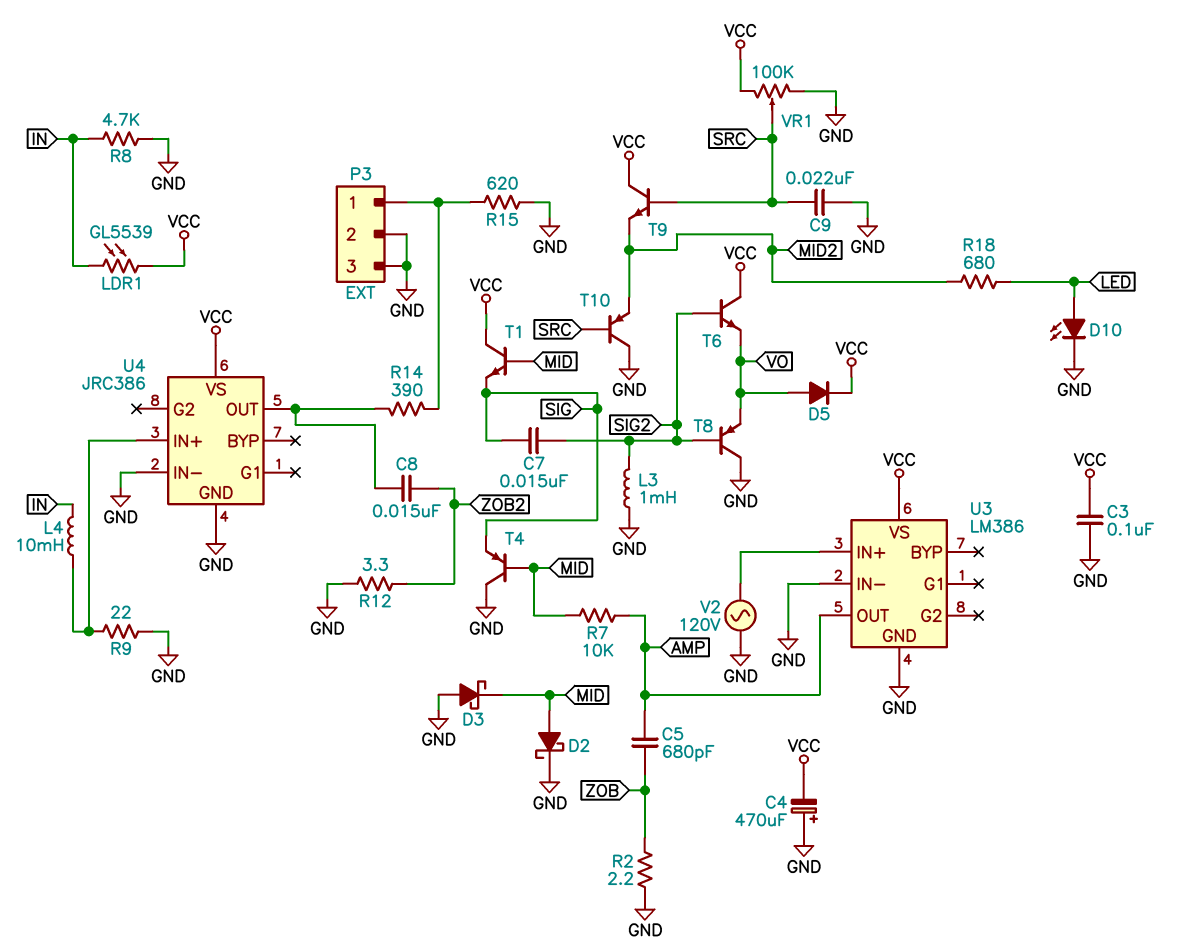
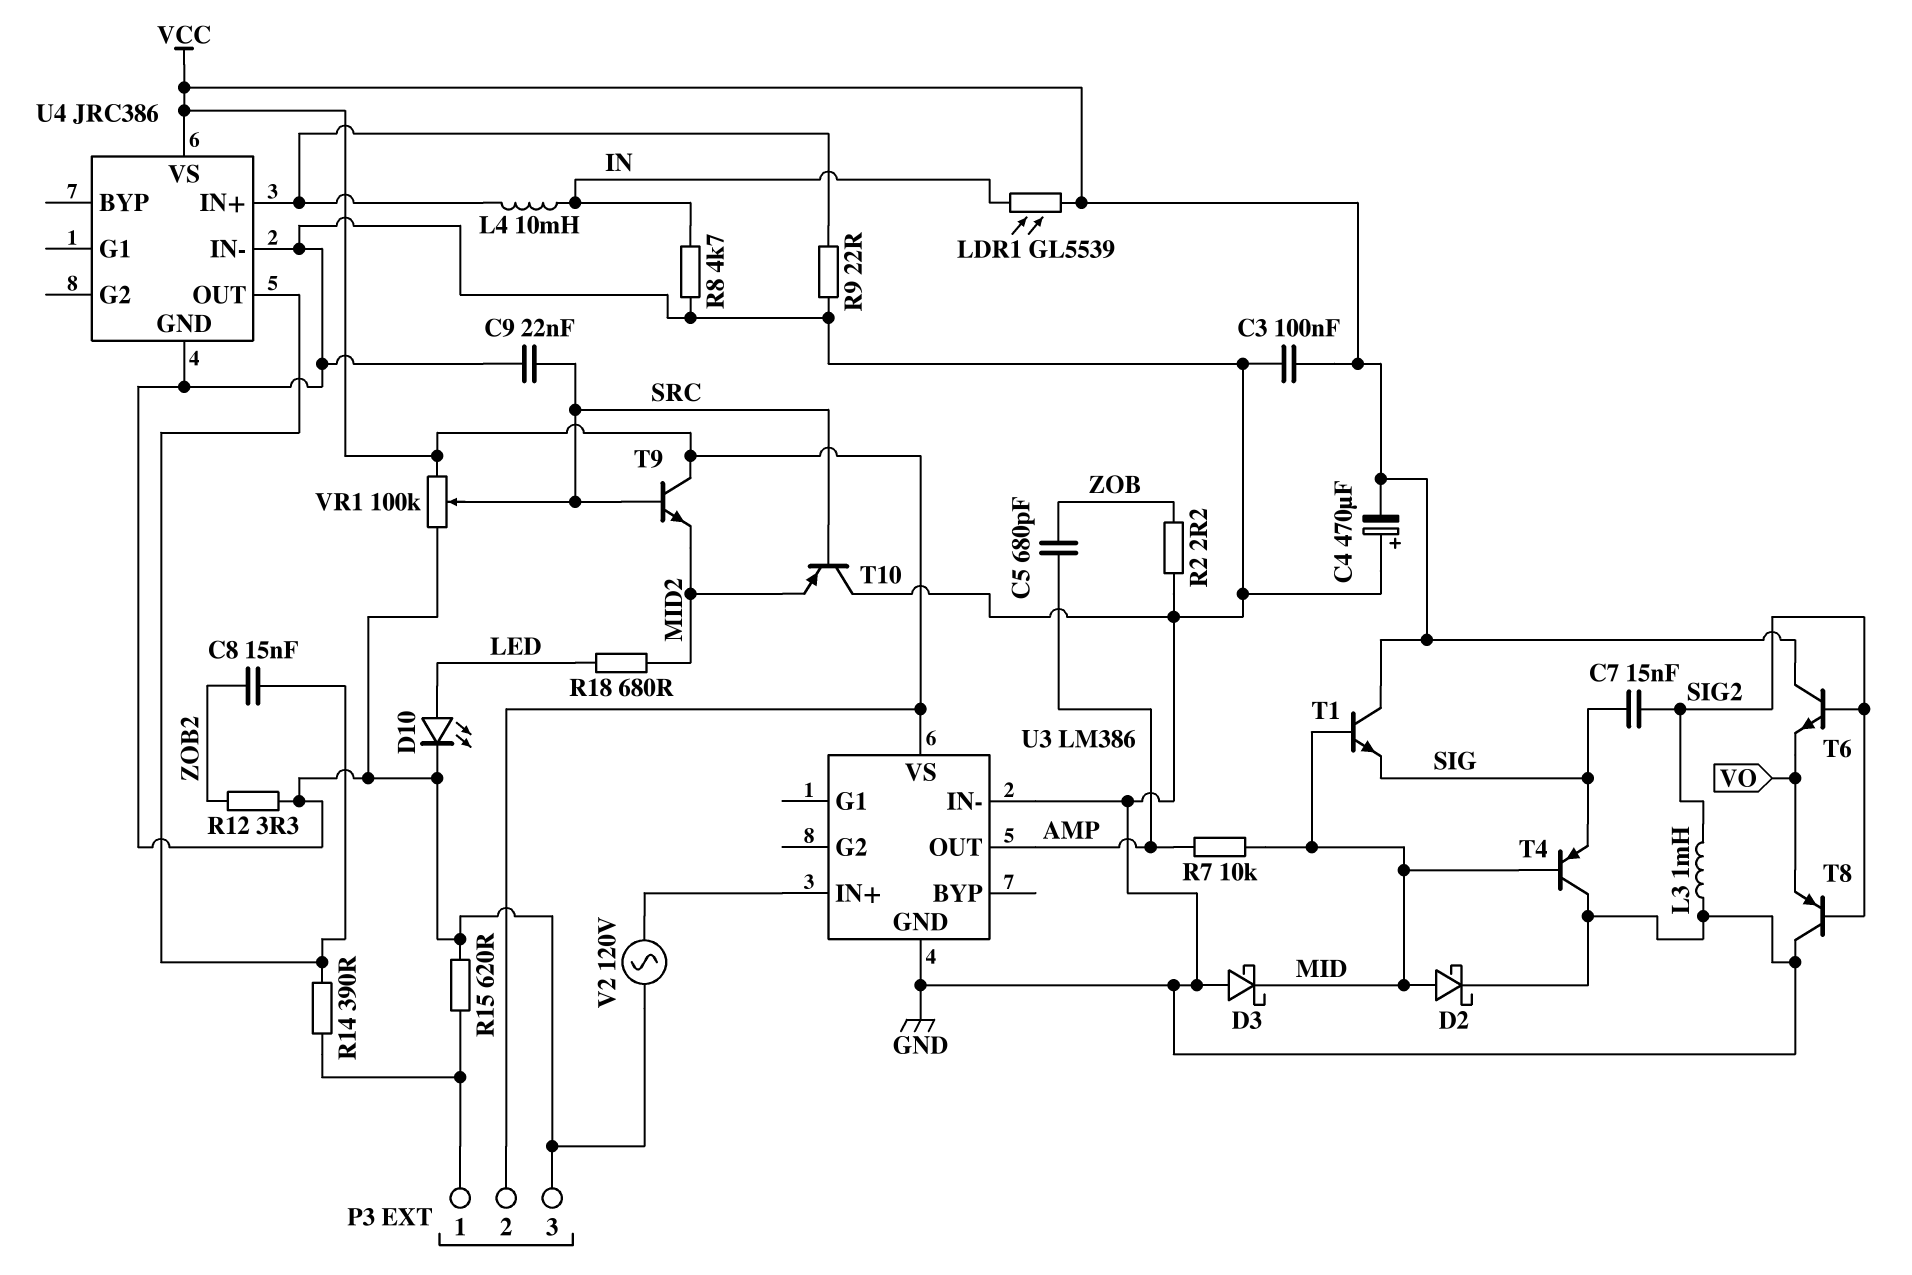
D5: diode (A VO, K VCC) -> none
P3 pin 2: GND -> VCC

